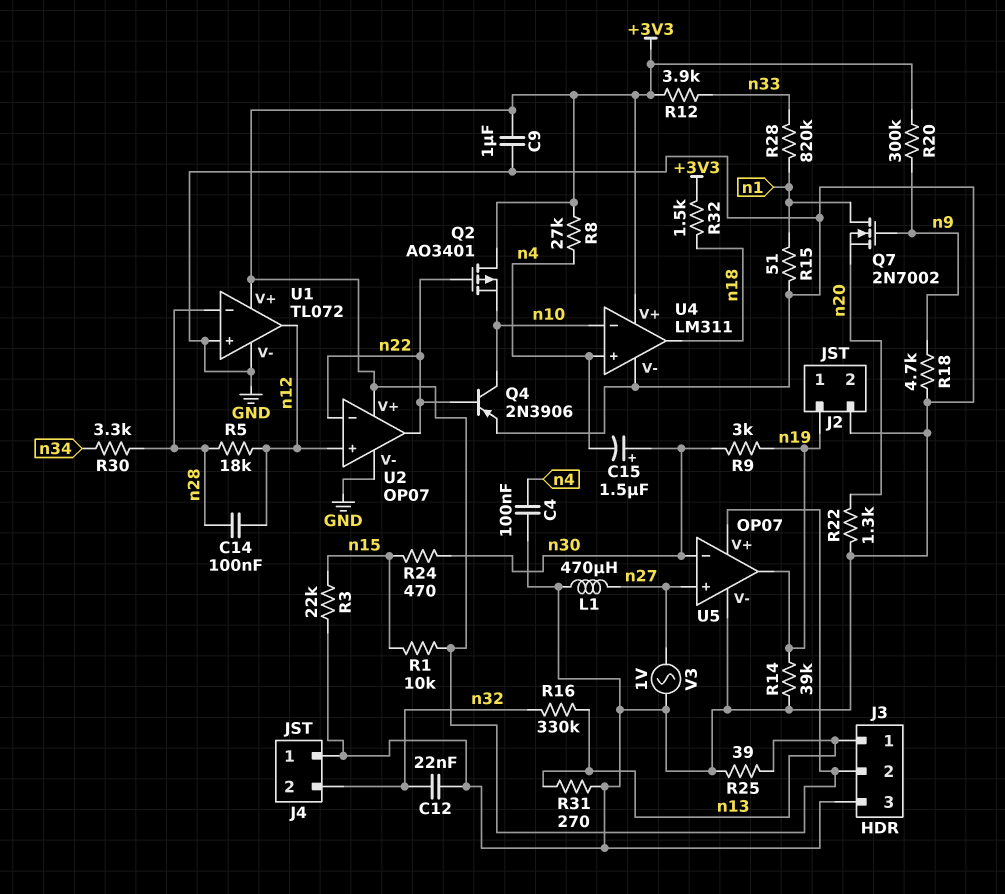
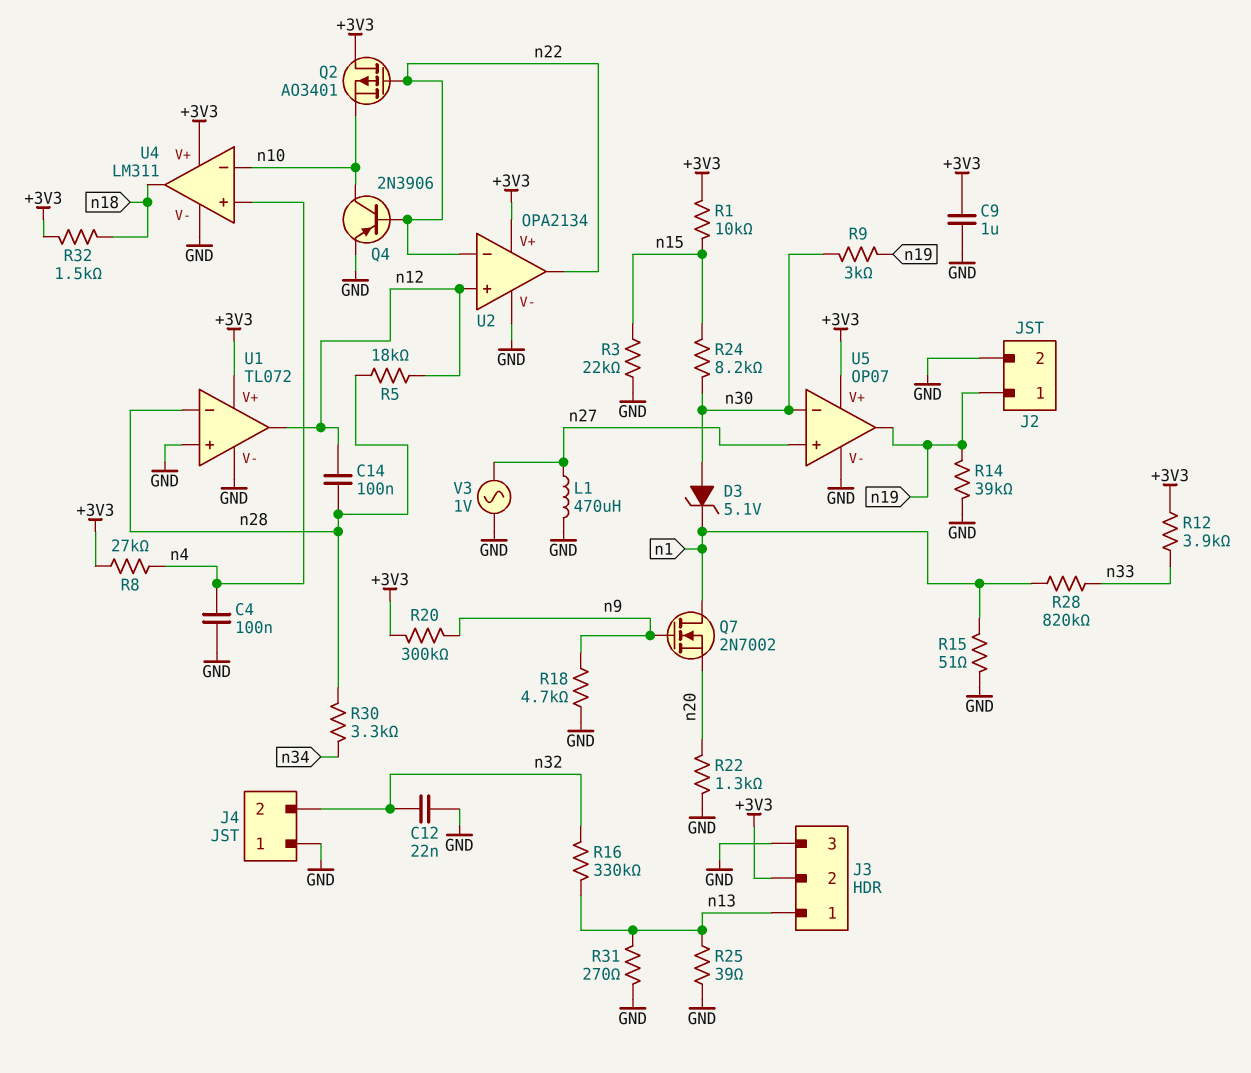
C15: 1.5uF (plus n30, minus n4) -> none
D3: none -> zener 5.1V (A n30, K n1)
R24: 470 (n15, n30) -> 8.2k (n15, n30)
U2: OP07 -> OPA2134

